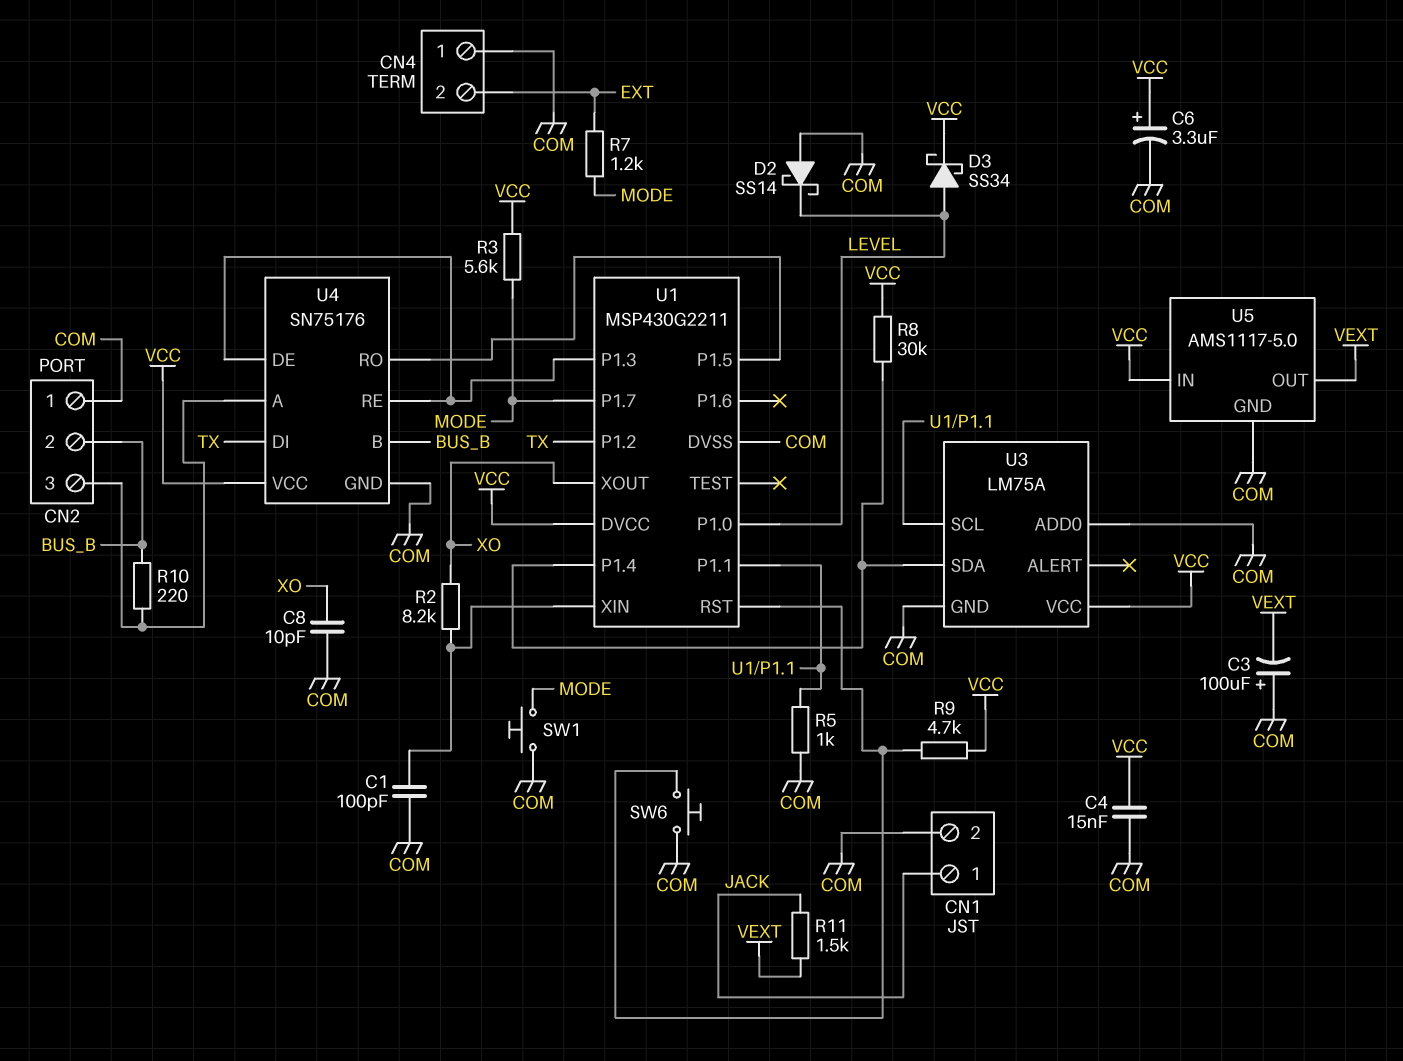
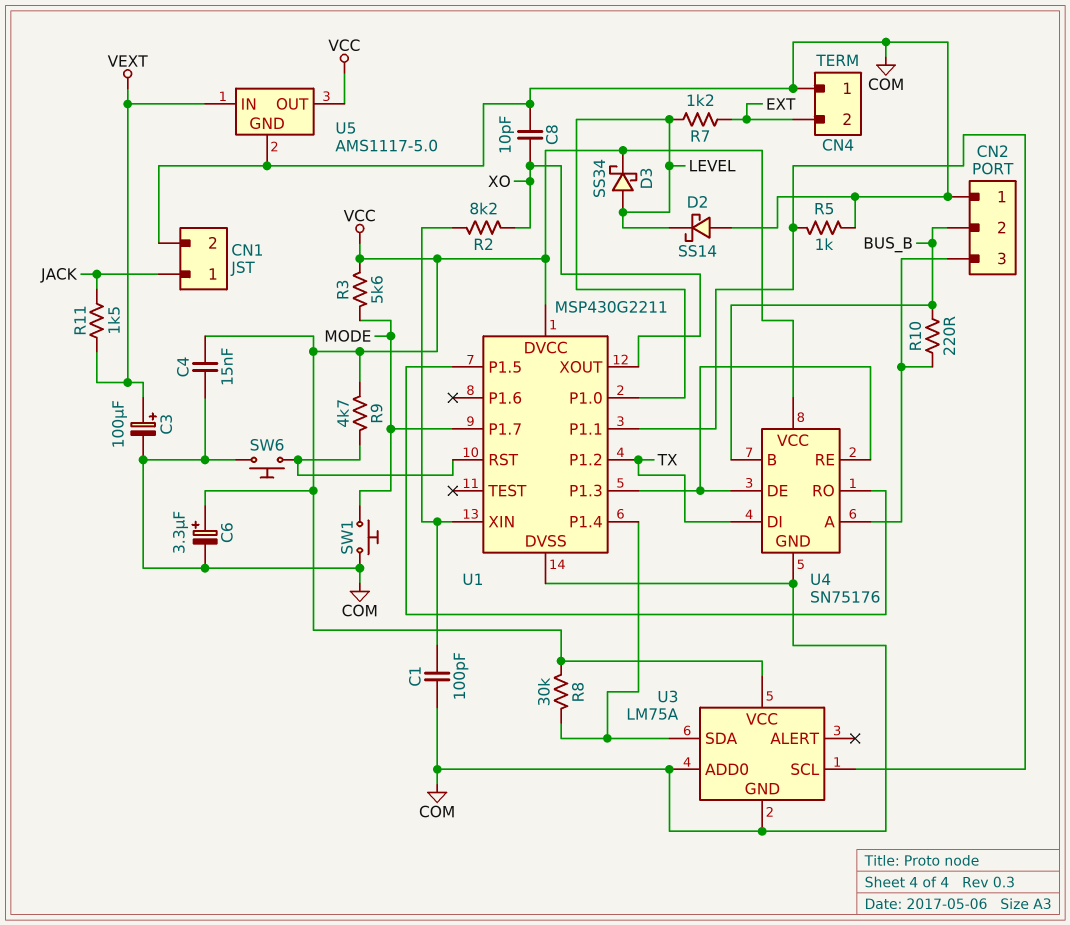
C3: 100uF (plus COM, minus VEXT) -> 100uF (plus VEXT, minus COM)
R7: 1.2k (EXT, MODE) -> 1.2k (EXT, LEVEL)
U5 pin IN: VCC -> VEXT
U5 pin OUT: VEXT -> VCC

